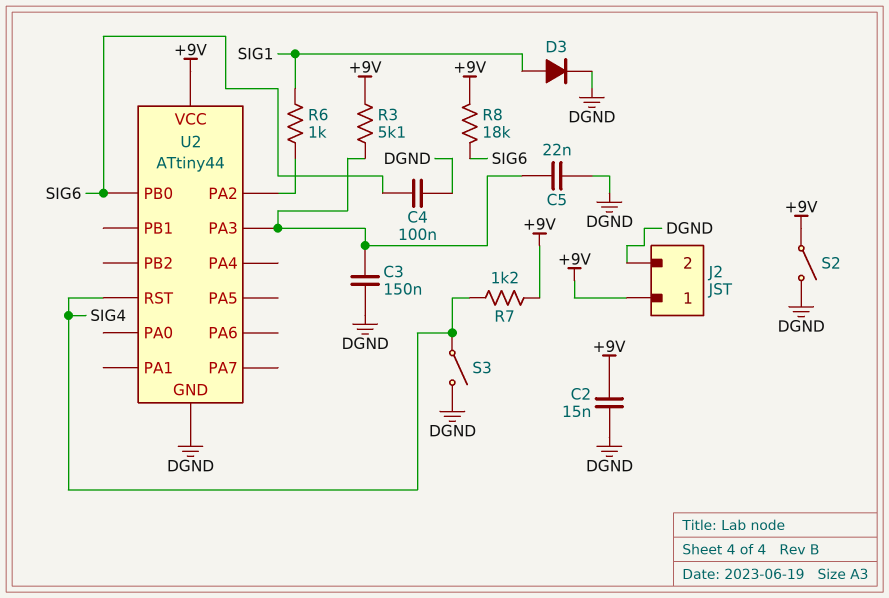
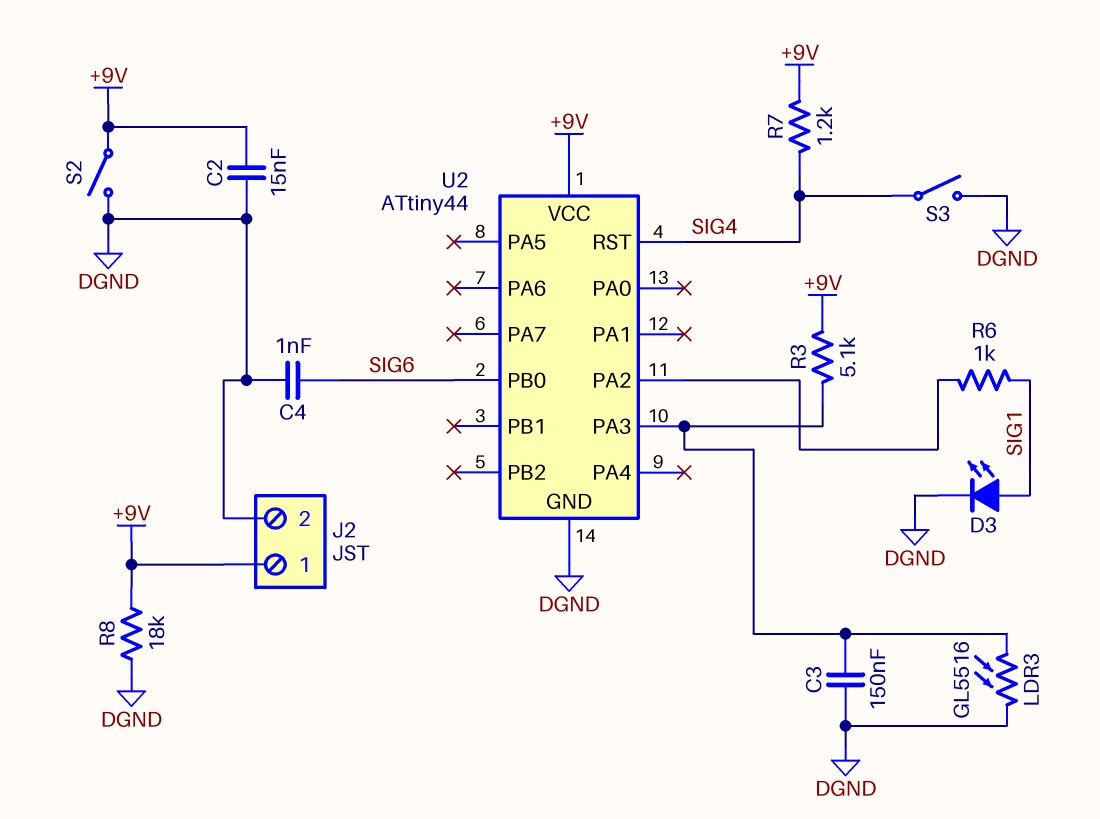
C4: 100nF (DGND, SIG6) -> 1nF (DGND, SIG6)
C5: 22nF (DGND, U2/PA3) -> none
D3: diode (A SIG1, K DGND) -> LED (A SIG1, K DGND)
LDR3: none -> GL5516 (DGND, U2/PA3)
R8: 18k (+9V, SIG6) -> 18k (+9V, DGND)

